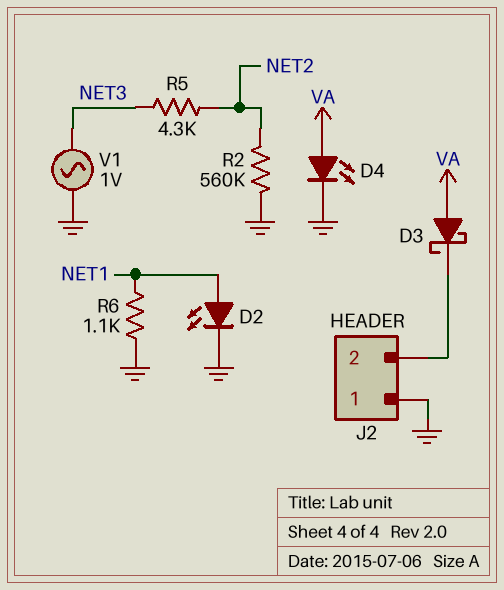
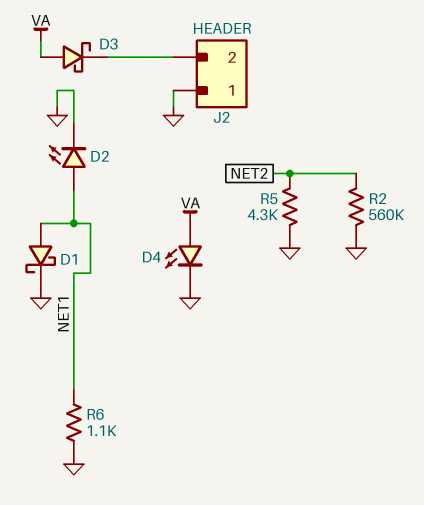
D1: none -> schottky (A NET1, K GND)
R5: 4.3k (NET2, NET3) -> 4.3k (GND, NET2)
V1: AC 1V (GND, NET3) -> none

